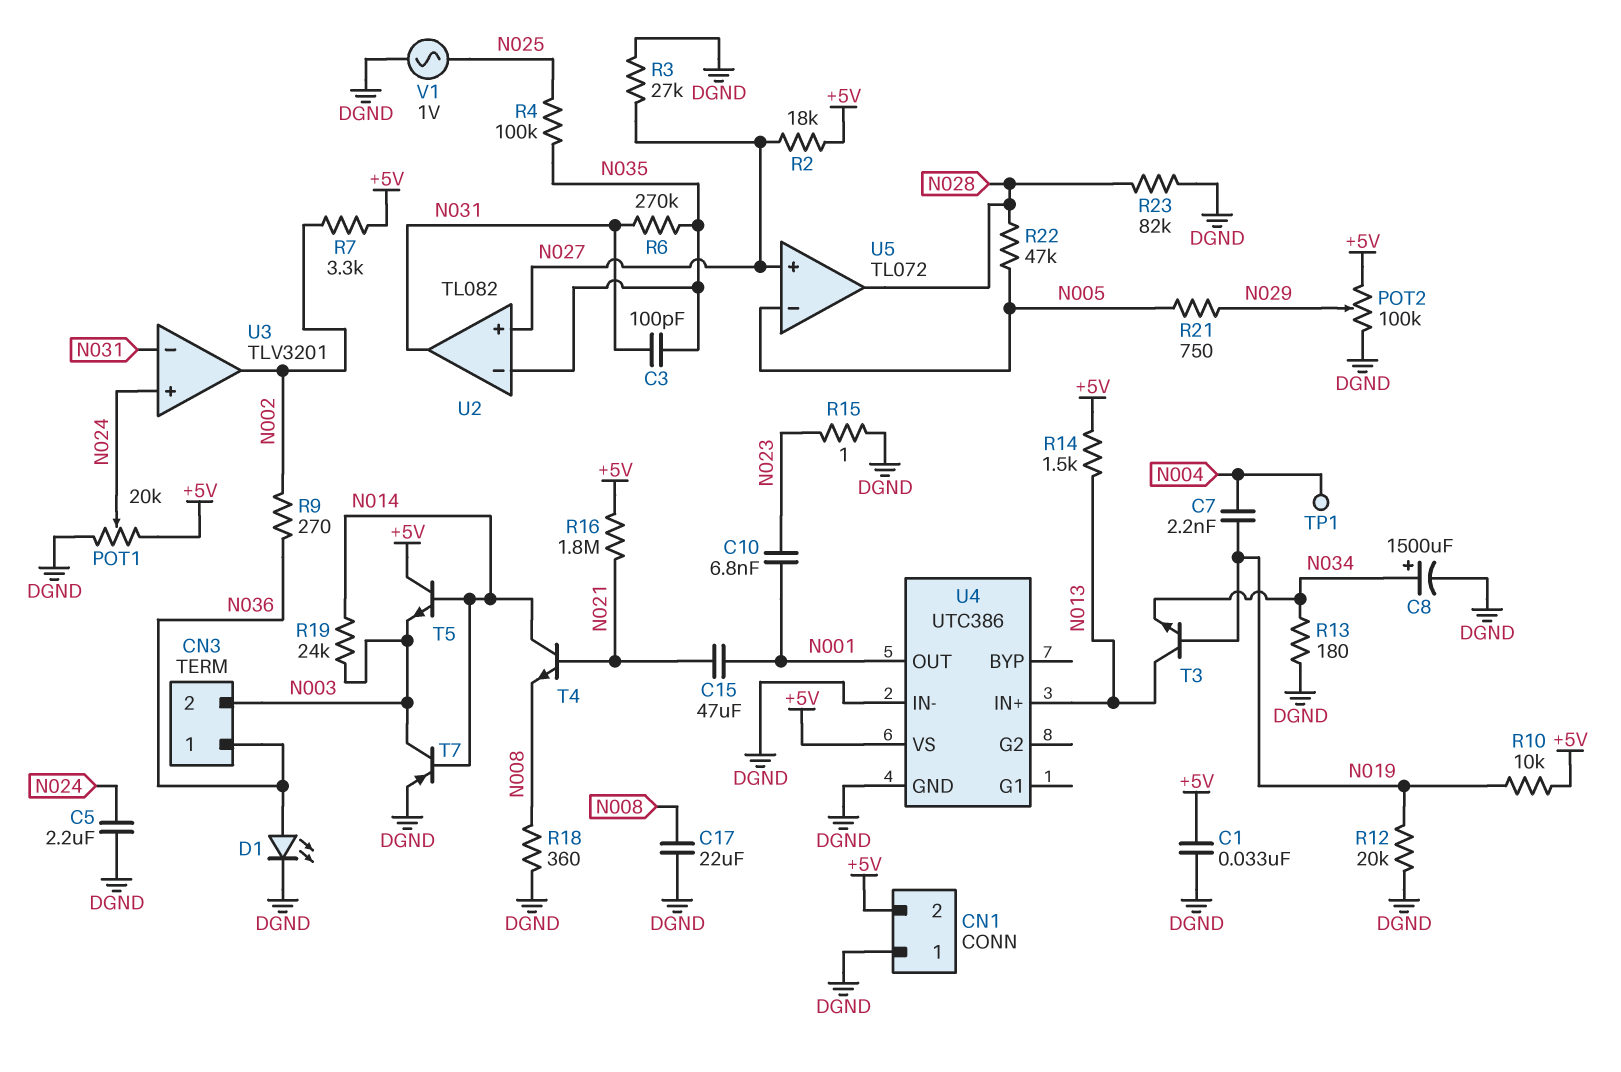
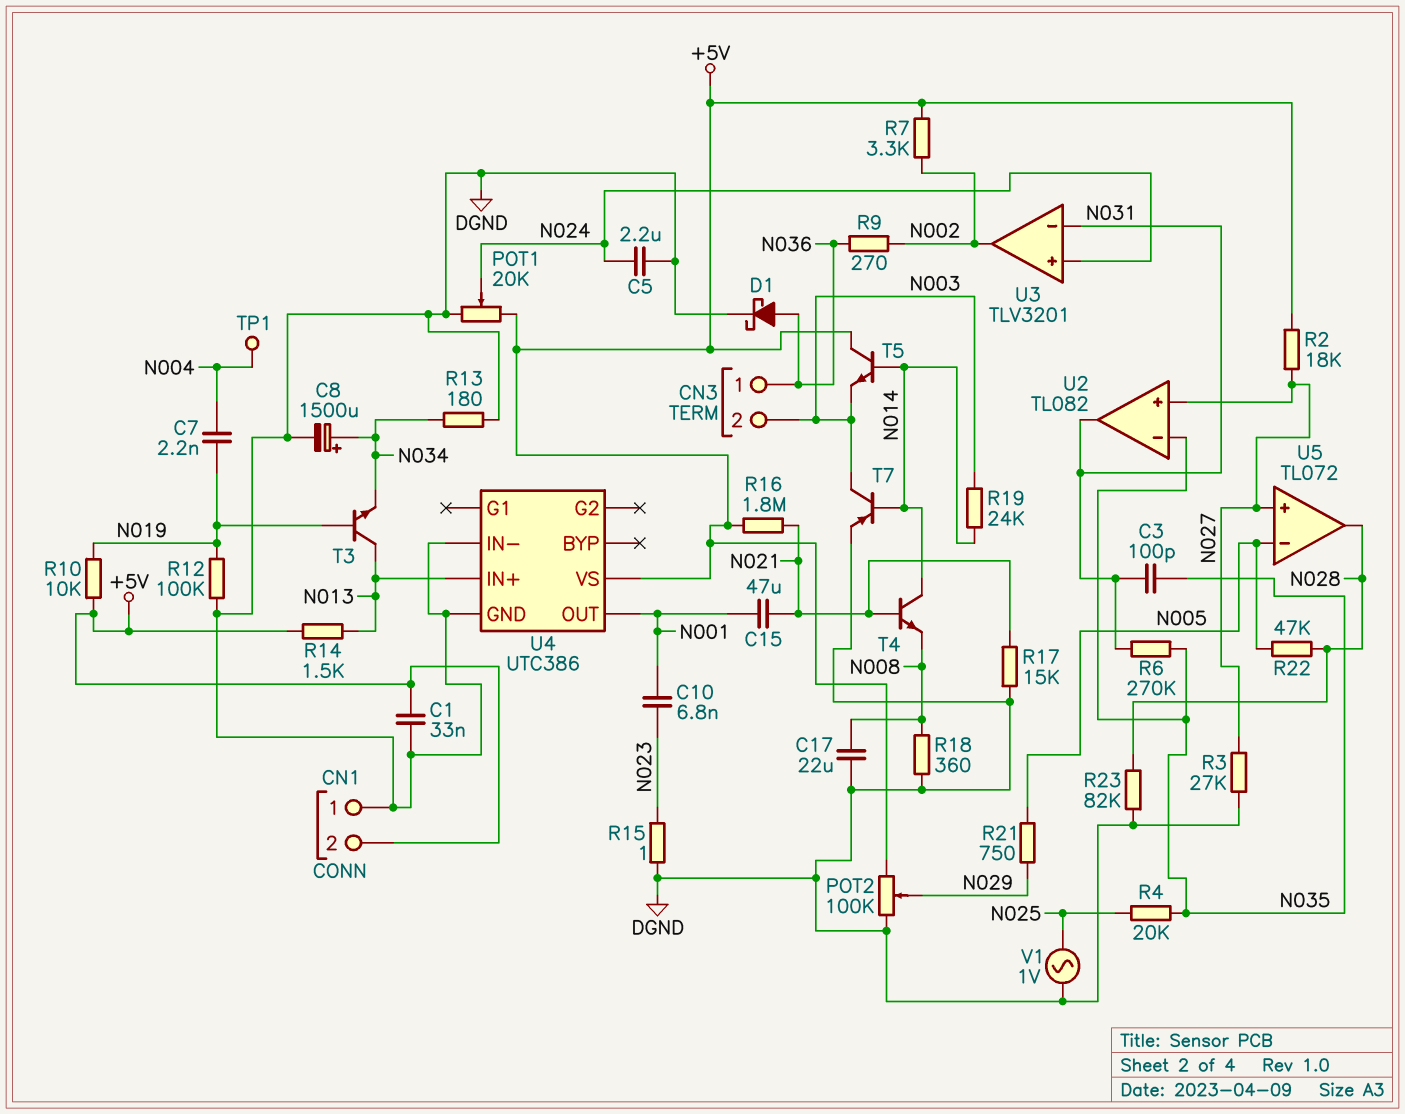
D1: LED (A N036, K DGND) -> schottky (A N036, K DGND)
R4: 100k (N025, N035) -> 20k (N025, N035)
R12: 20k (DGND, N019) -> 100k (DGND, N019)
R17: none -> 15k (DGND, N021)

